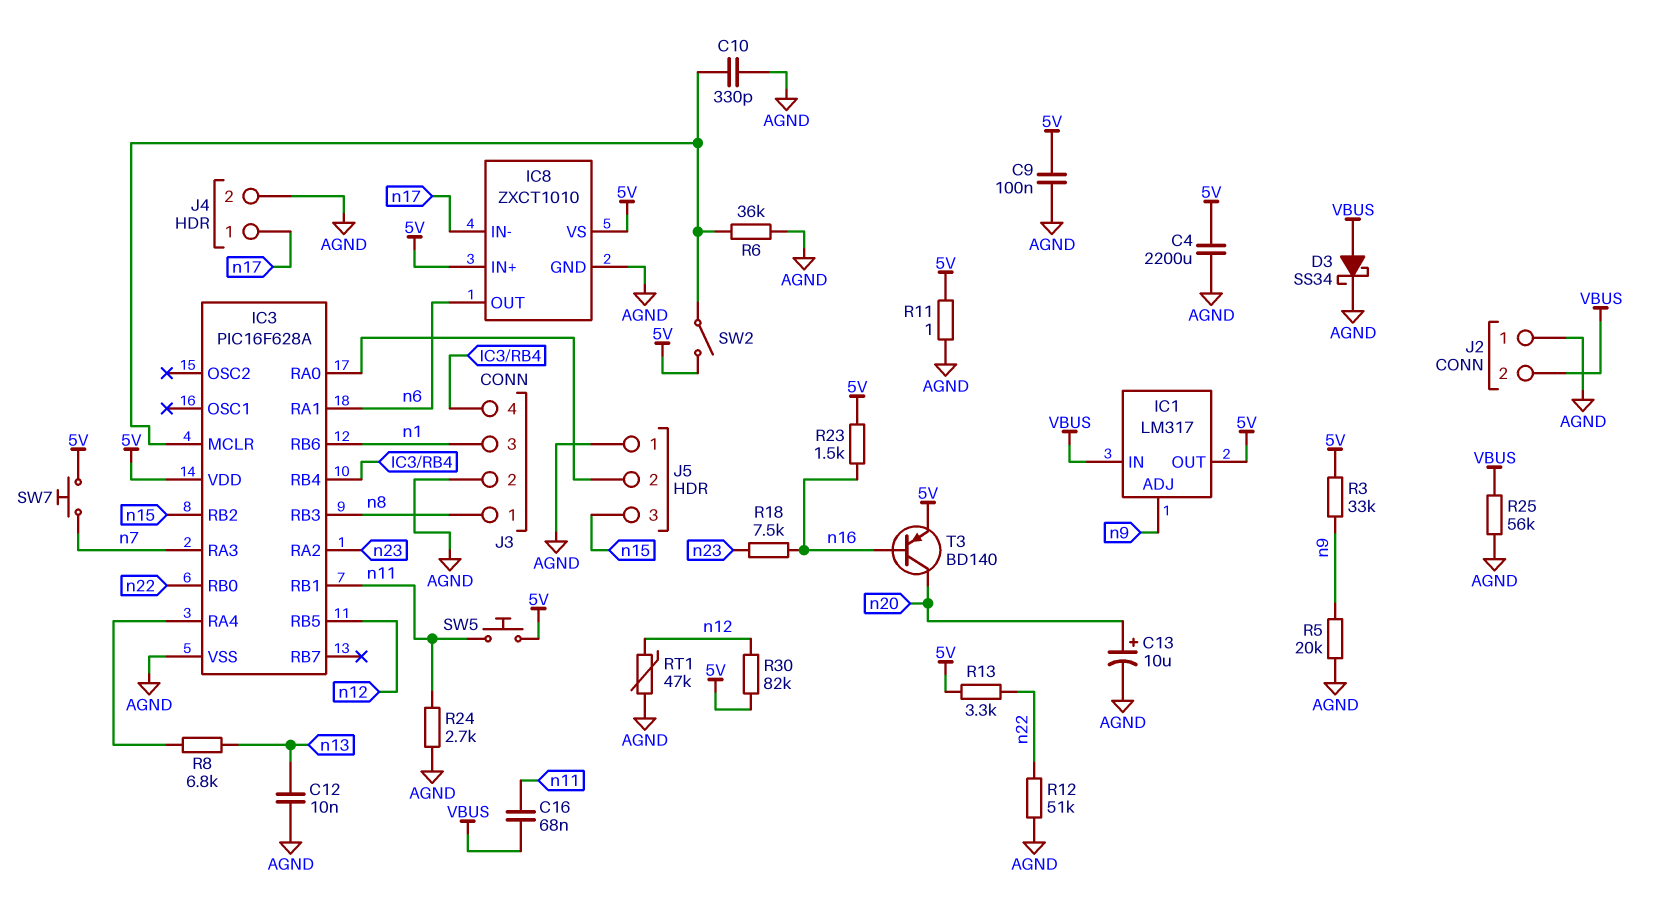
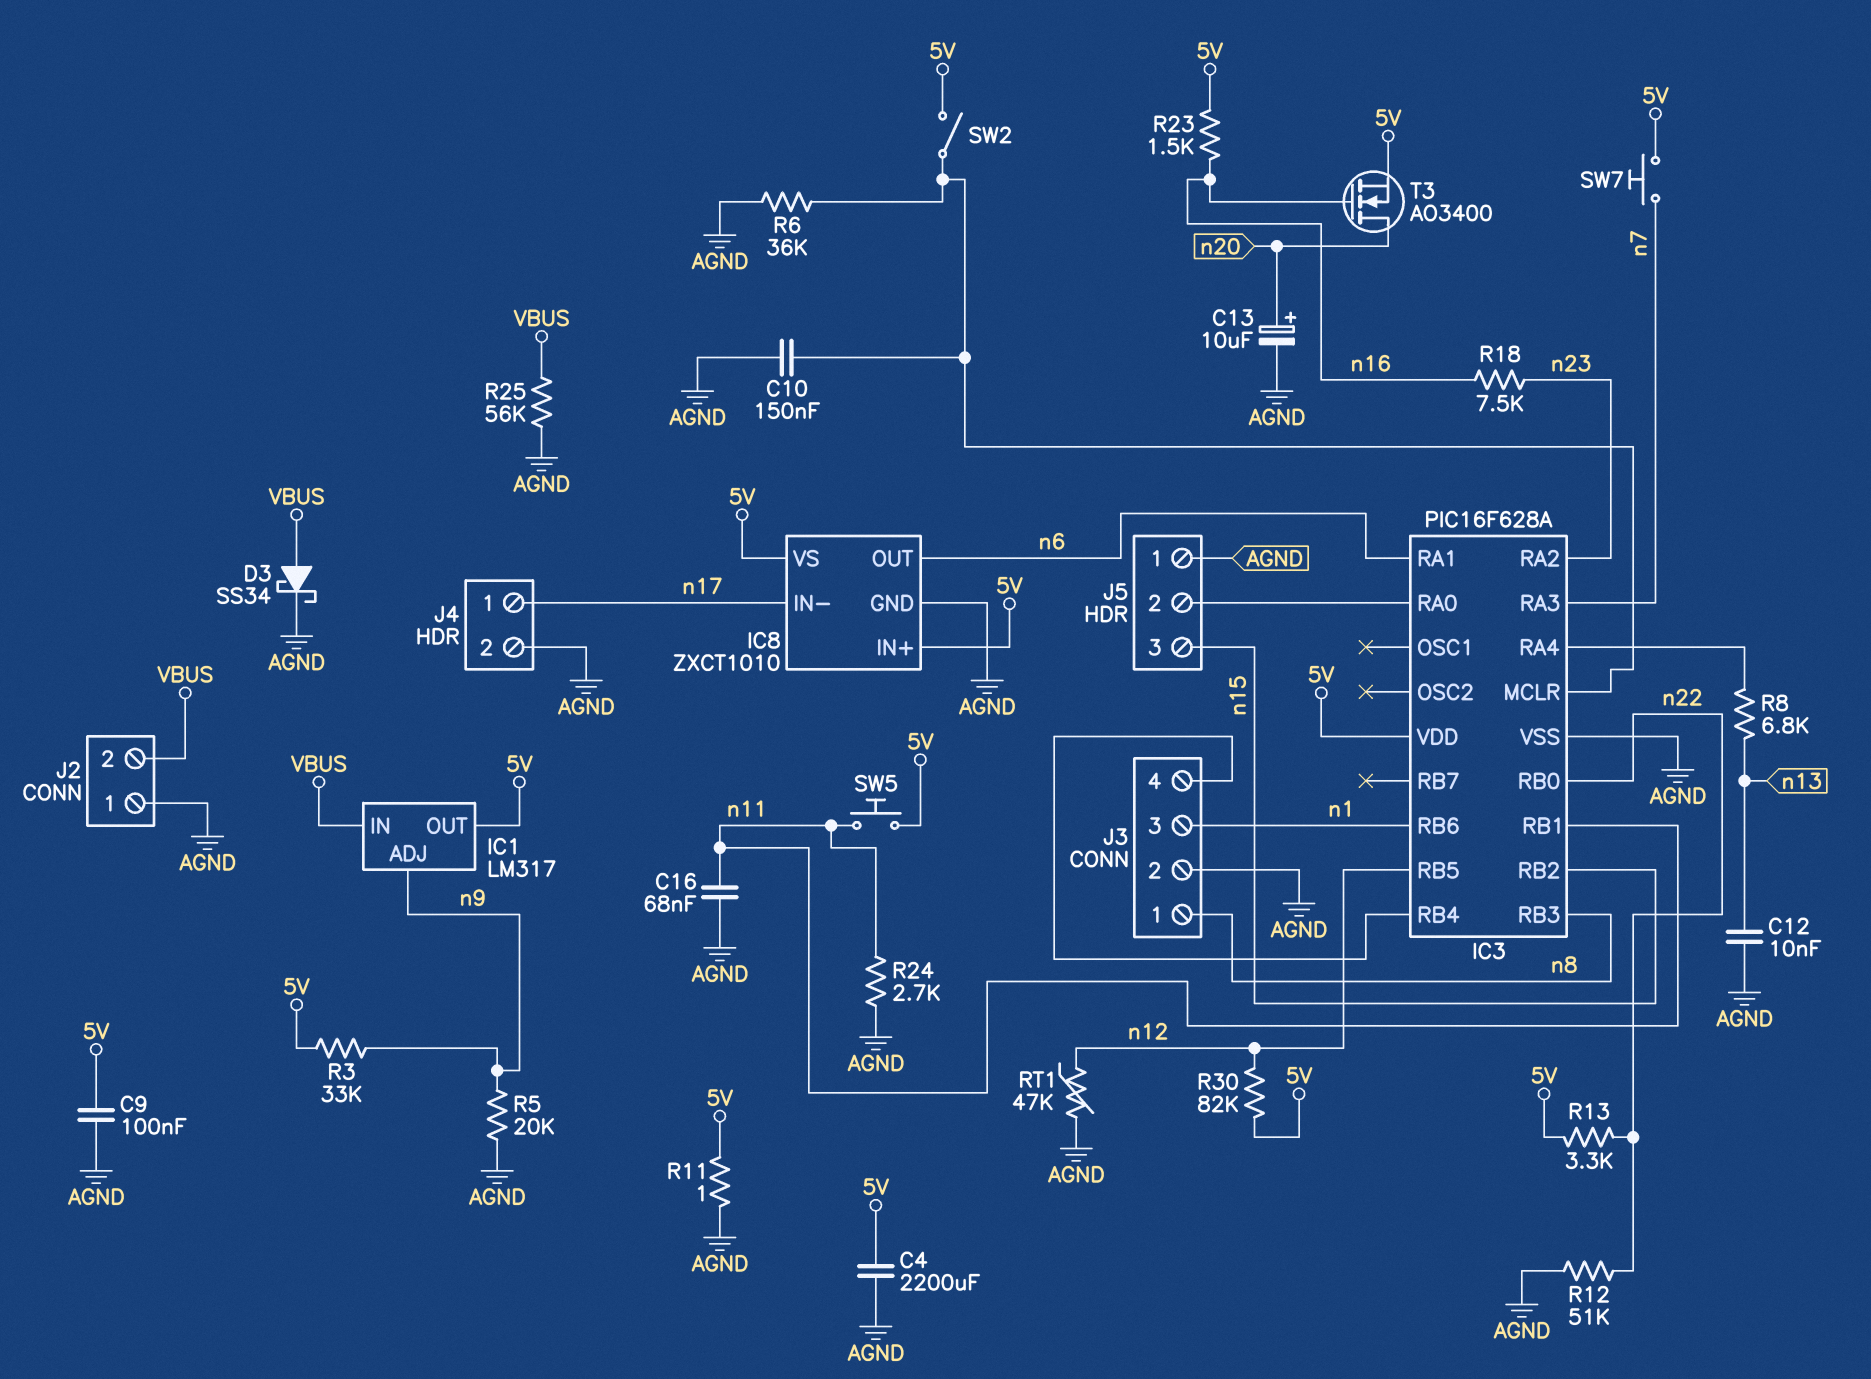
C10: 330pF (AGND, IC3/MCLR) -> 150nF (AGND, IC3/MCLR)
C16: 68nF (VBUS, n11) -> 68nF (AGND, n11)
T3: PNP BD140 (B n16, C n20, E 5V) -> NMOS AO3400 (G n16, D n20, S 5V)

